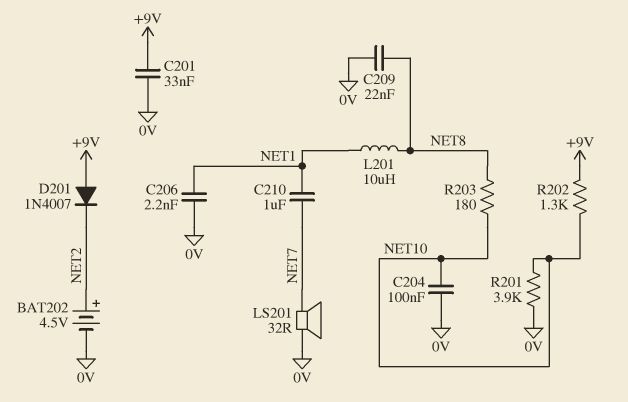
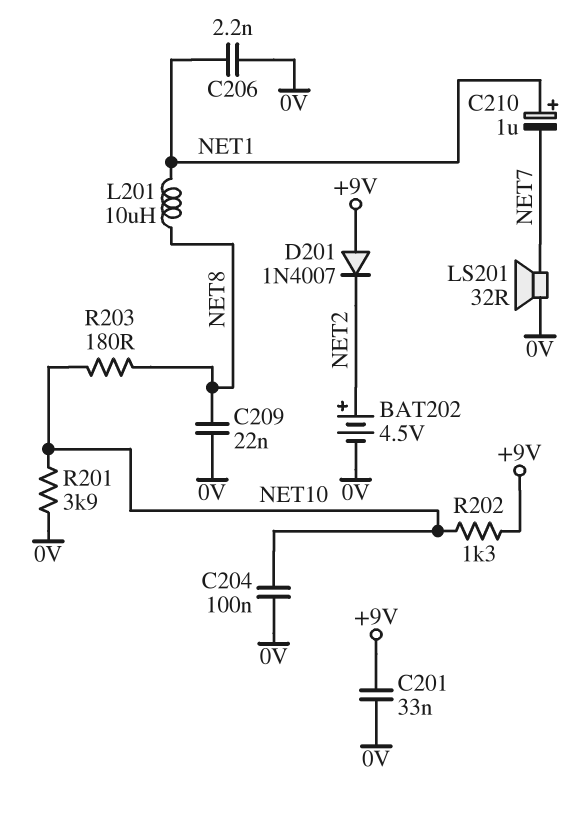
C210: 1uF (NET1, NET7) -> 1uF (plus NET1, minus NET7)

